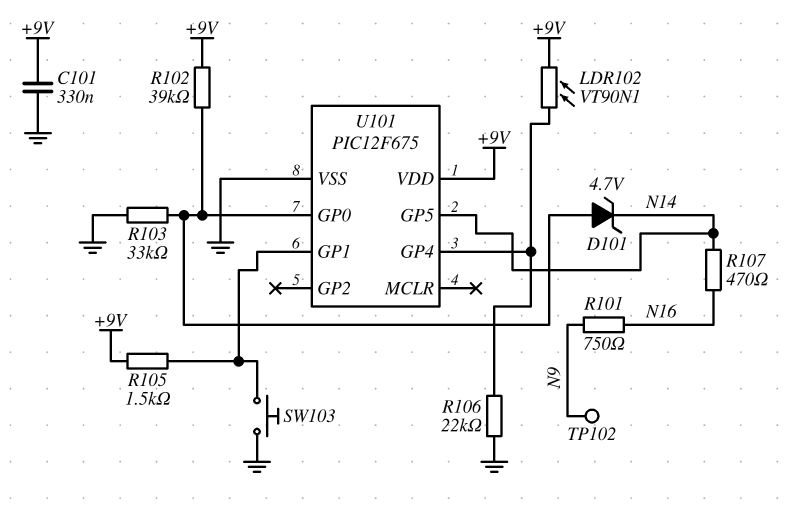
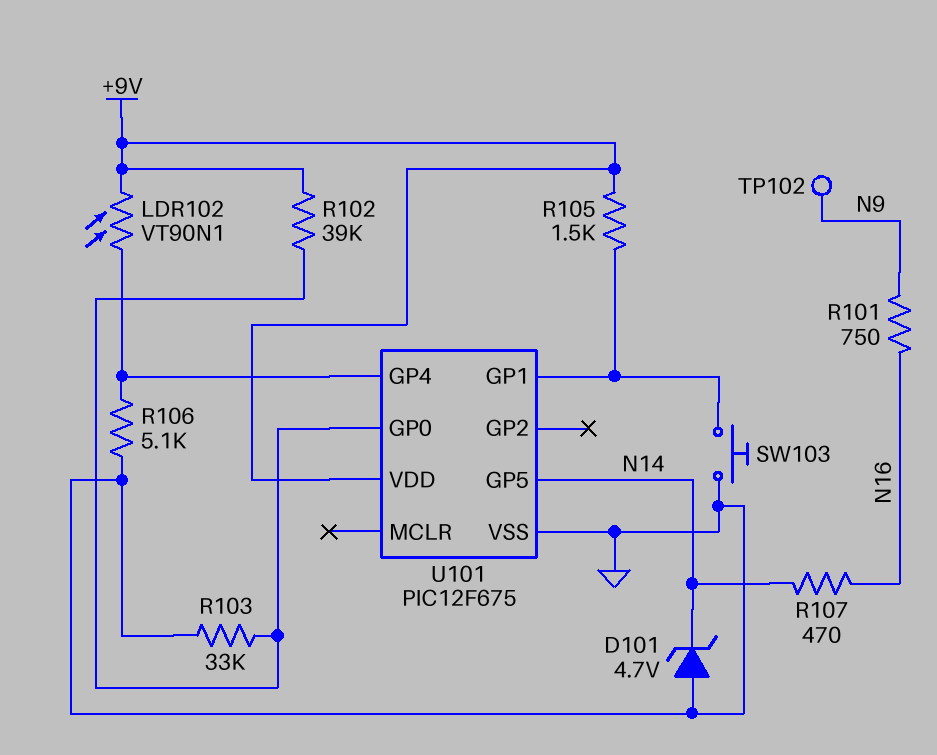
C101: 330nF (+9V, GND) -> none
D101: zener 4.7V (A U101/GP0, K N14) -> zener 4.7V (A GND, K N14)
R106: 22k (GND, U101/GP4) -> 5.1k (GND, U101/GP4)

